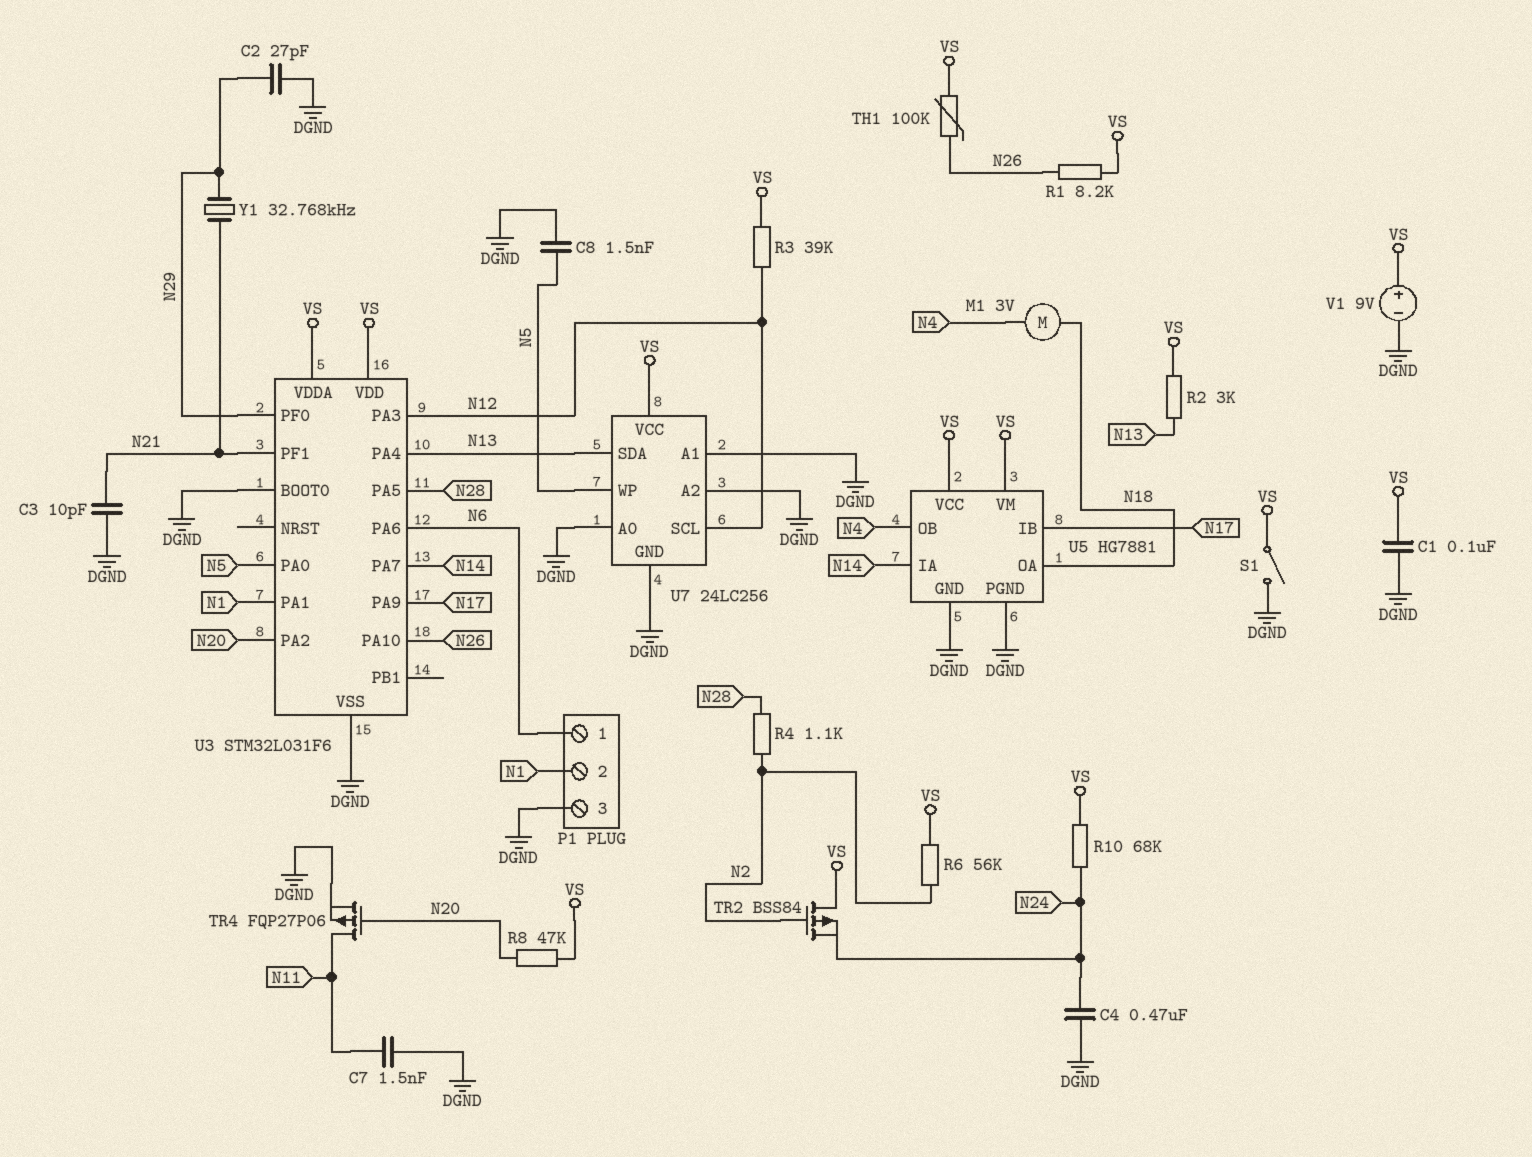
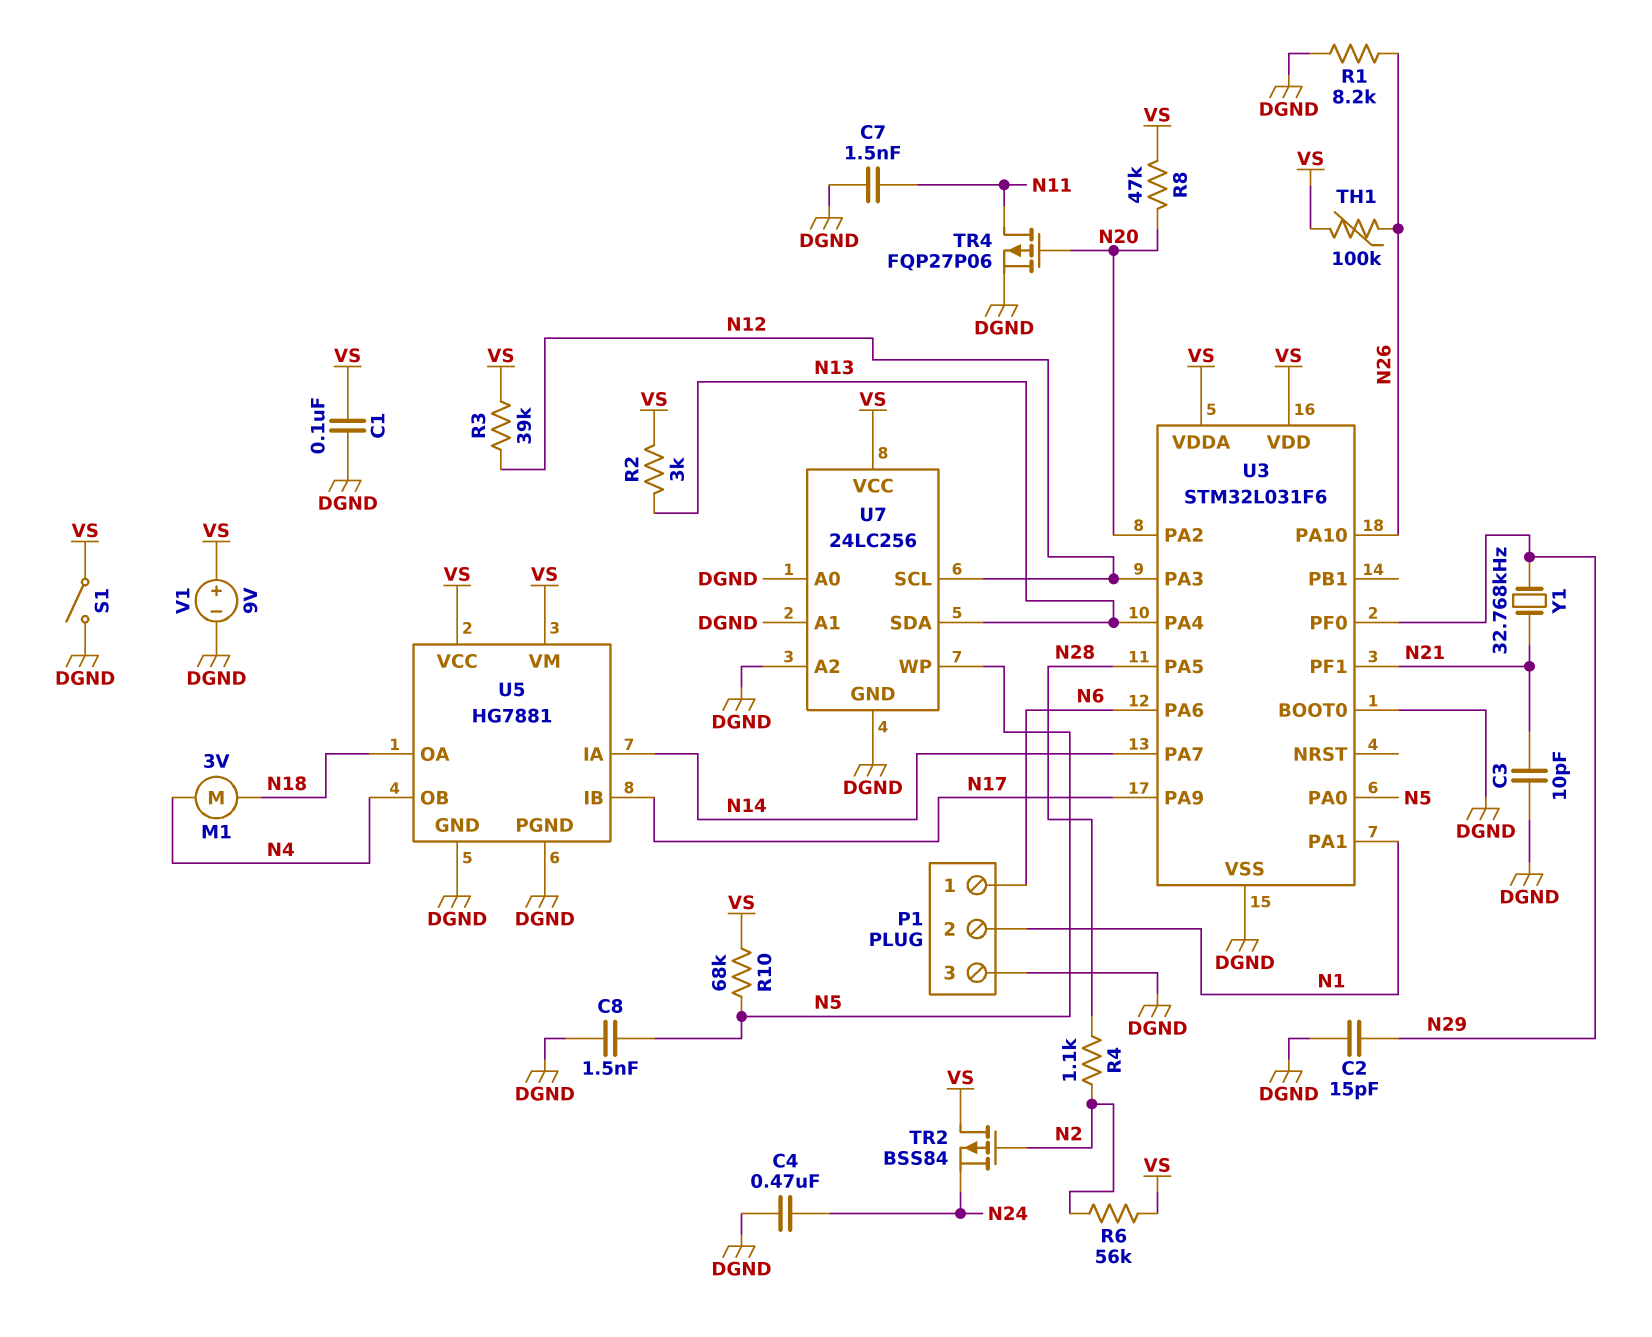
C2: 27pF (DGND, N29) -> 15pF (DGND, N29)
R1: 8.2k (N26, VS) -> 8.2k (DGND, N26)
R10: 68k (N24, VS) -> 68k (N5, VS)

